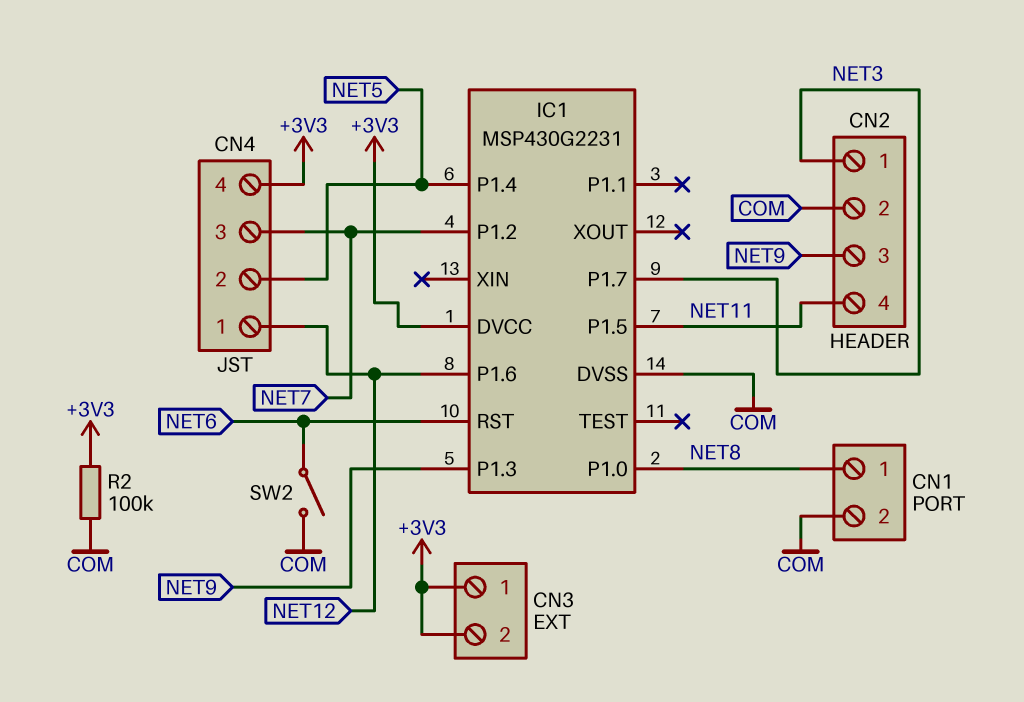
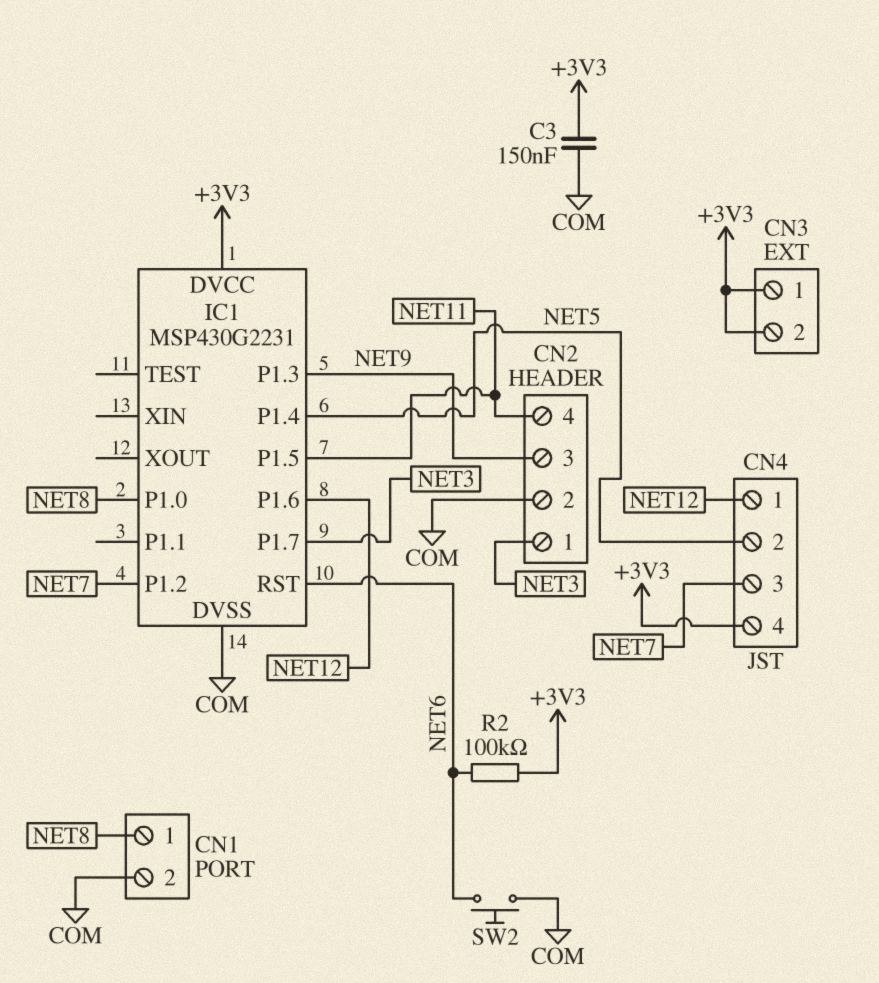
C3: none -> 150nF (+3V3, COM)
R2: 100k (+3V3, COM) -> 100k (+3V3, NET6)
SW2: switch (COM, NET6) -> button (COM, NET6)

